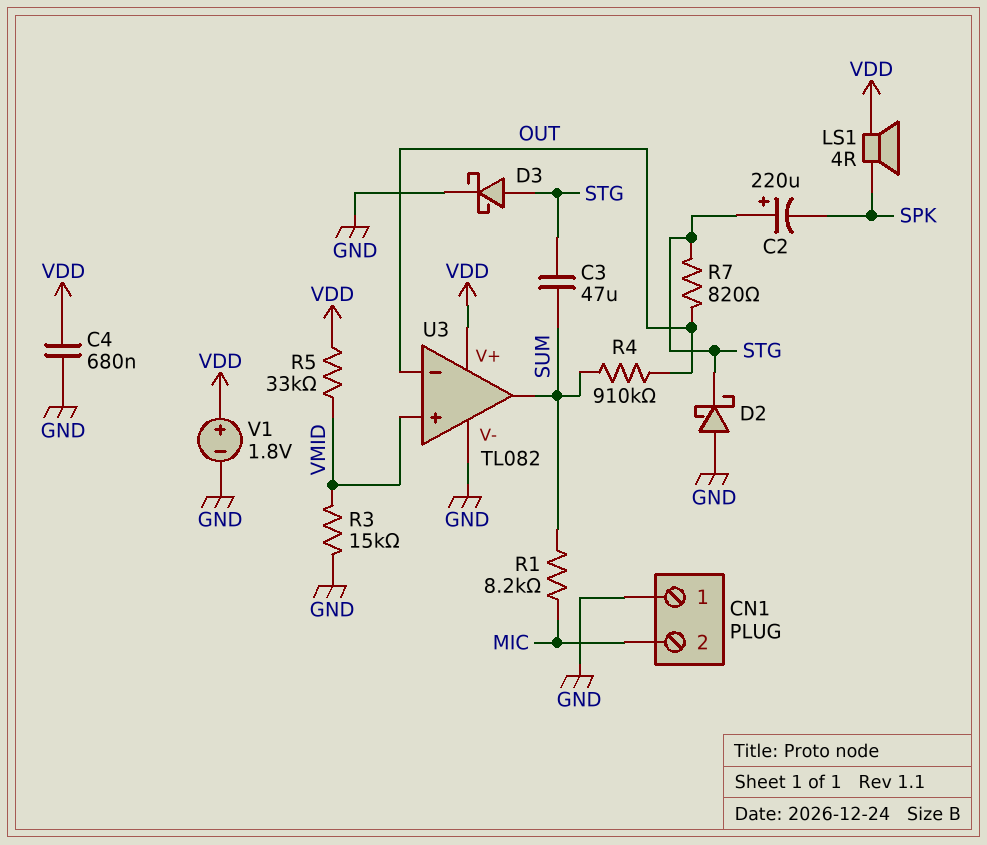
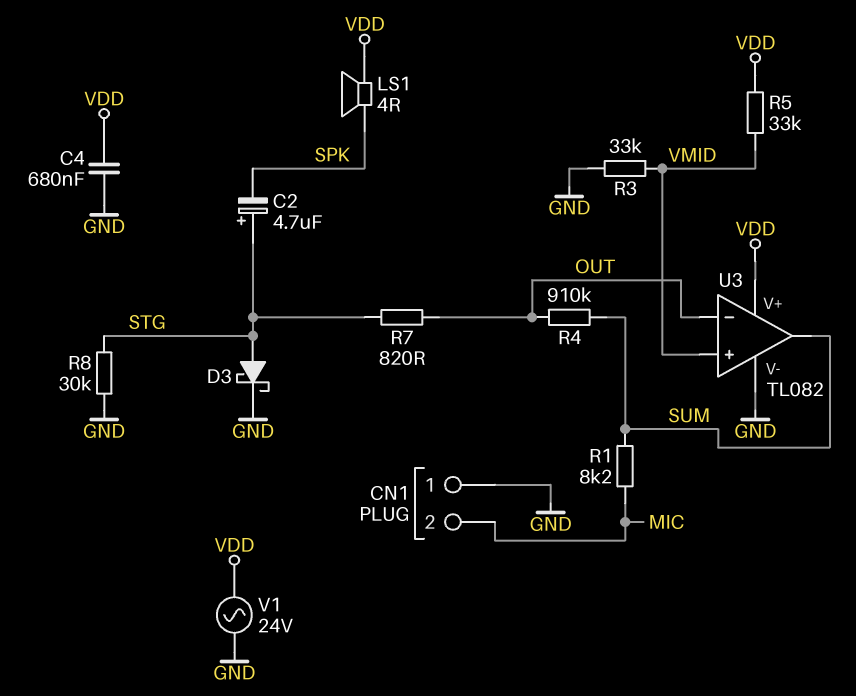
C2: 220uF (plus STG, minus SPK) -> 4.7uF (plus STG, minus SPK)
C3: 47uF (STG, SUM) -> none
D2: schottky (A GND, K STG) -> none
R3: 15k (GND, VMID) -> 33k (GND, VMID)
R8: none -> 30k (GND, STG)
V1: 1.8V (plus VDD, minus GND) -> AC 24V (GND, VDD)

